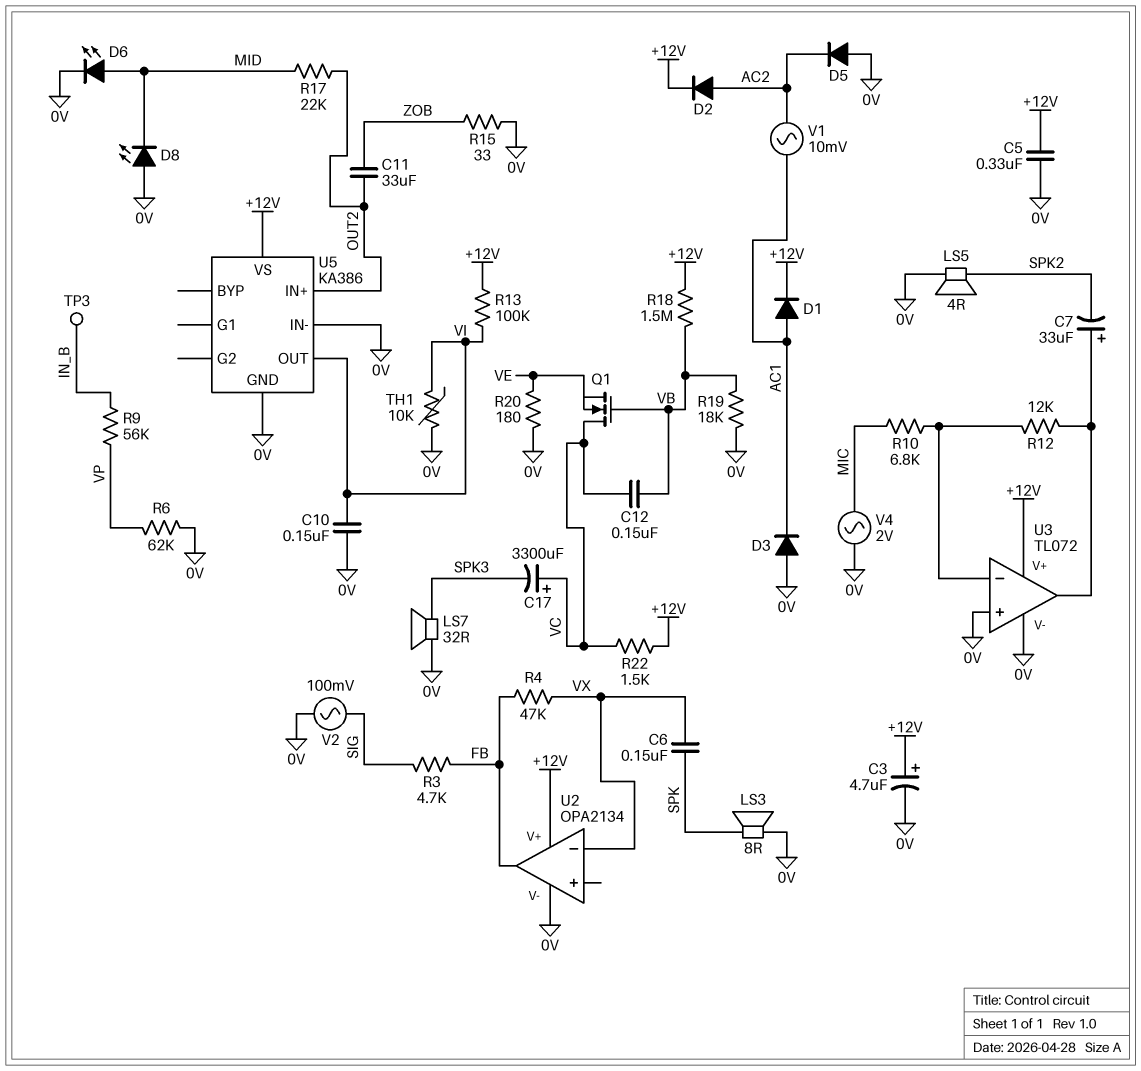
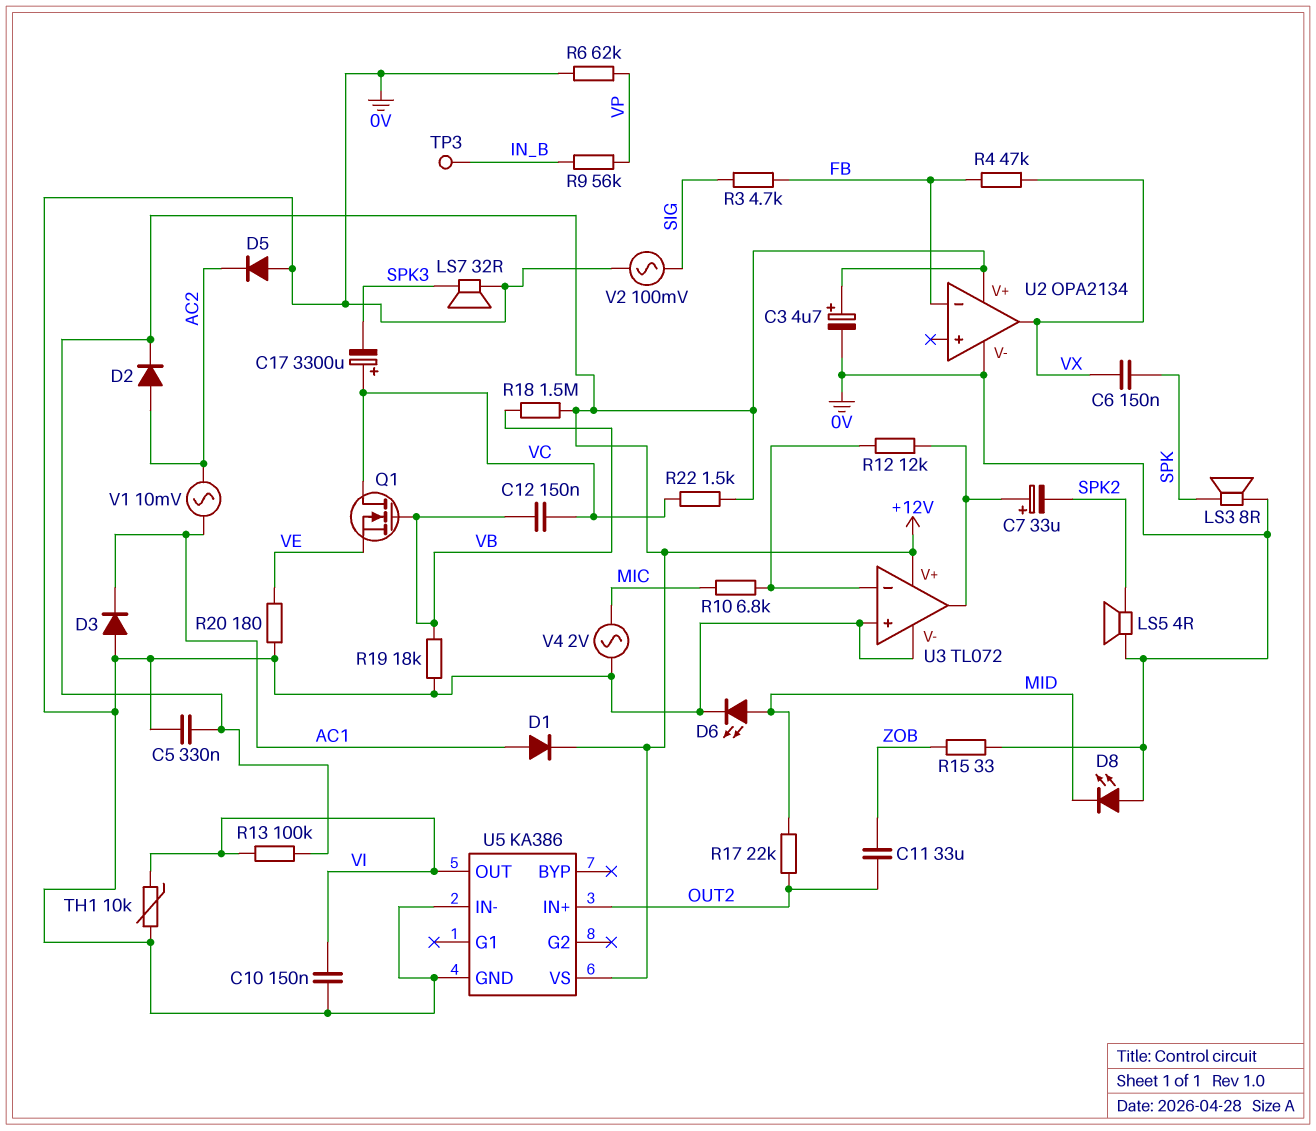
U2 pin in-: VX -> FB
U2 pin out: FB -> VX

